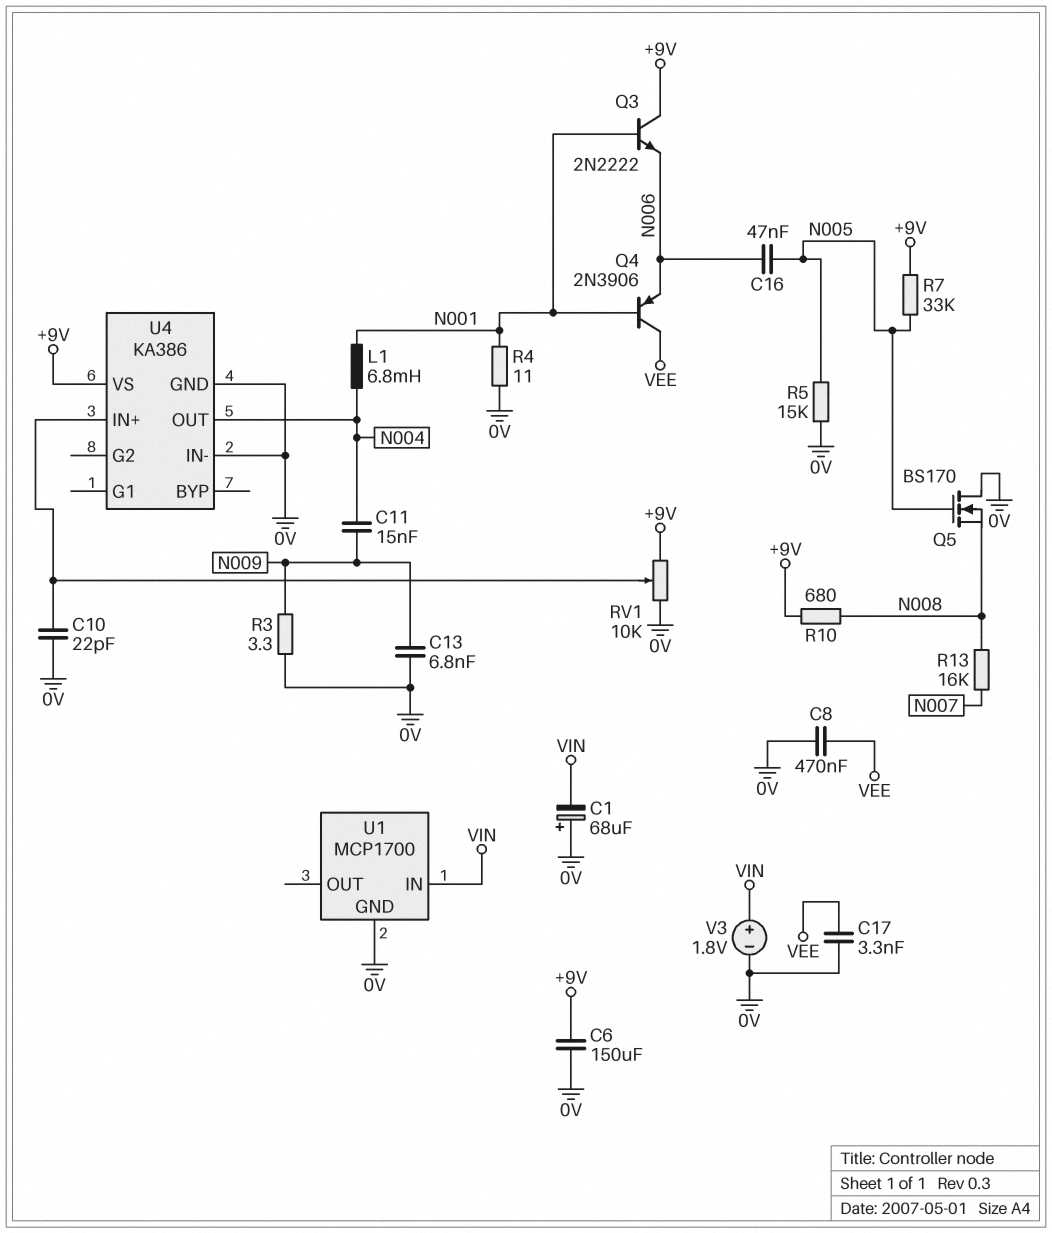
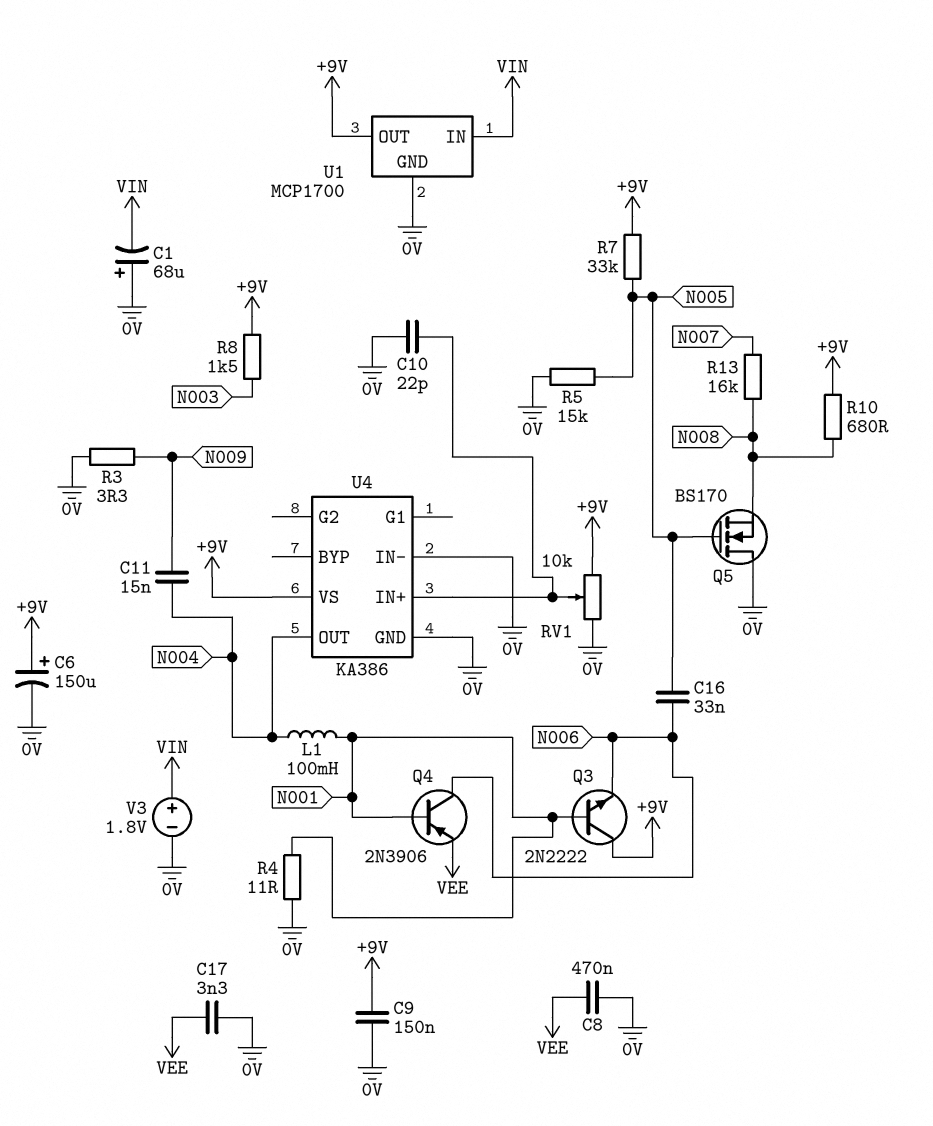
C6: 150uF (+9V, 0V) -> 150uF (plus +9V, minus 0V)
C9: none -> 150nF (+9V, 0V)
C13: 6.8nF (0V, N009) -> none
C16: 47nF (N005, N006) -> 33nF (N005, N006)
L1: 6.8mH (N001, N004) -> 100mH (N001, N004)
Q4: PNP 2N3906 (B N001, C VEE, E N006) -> PNP 2N3906 (B N001, C N006, E VEE)
R8: none -> 1.5k (+9V, N003)
U1 pin OUT: none -> +9V

